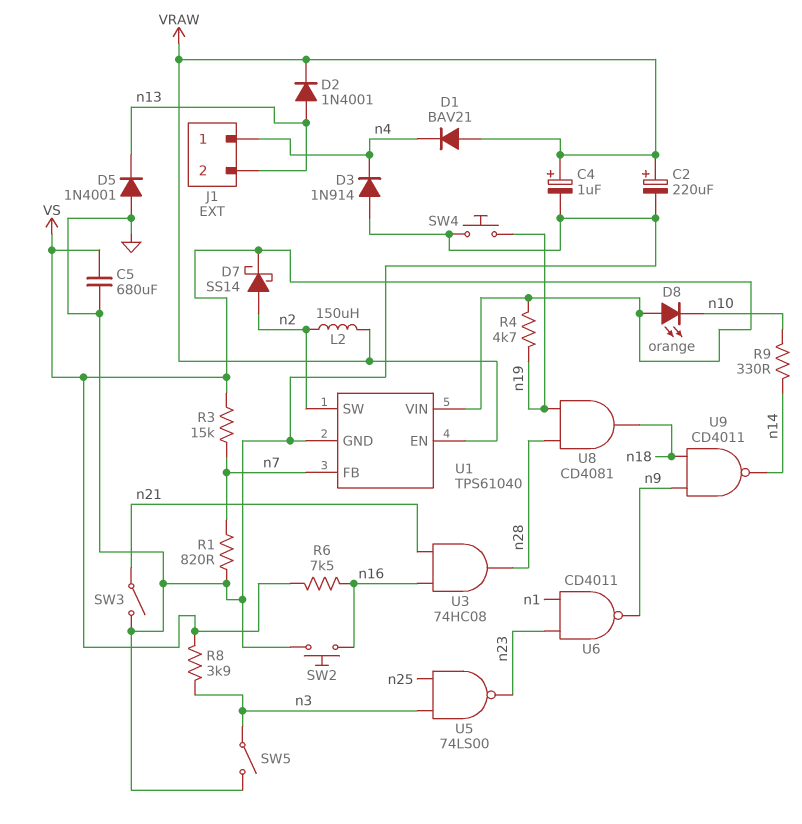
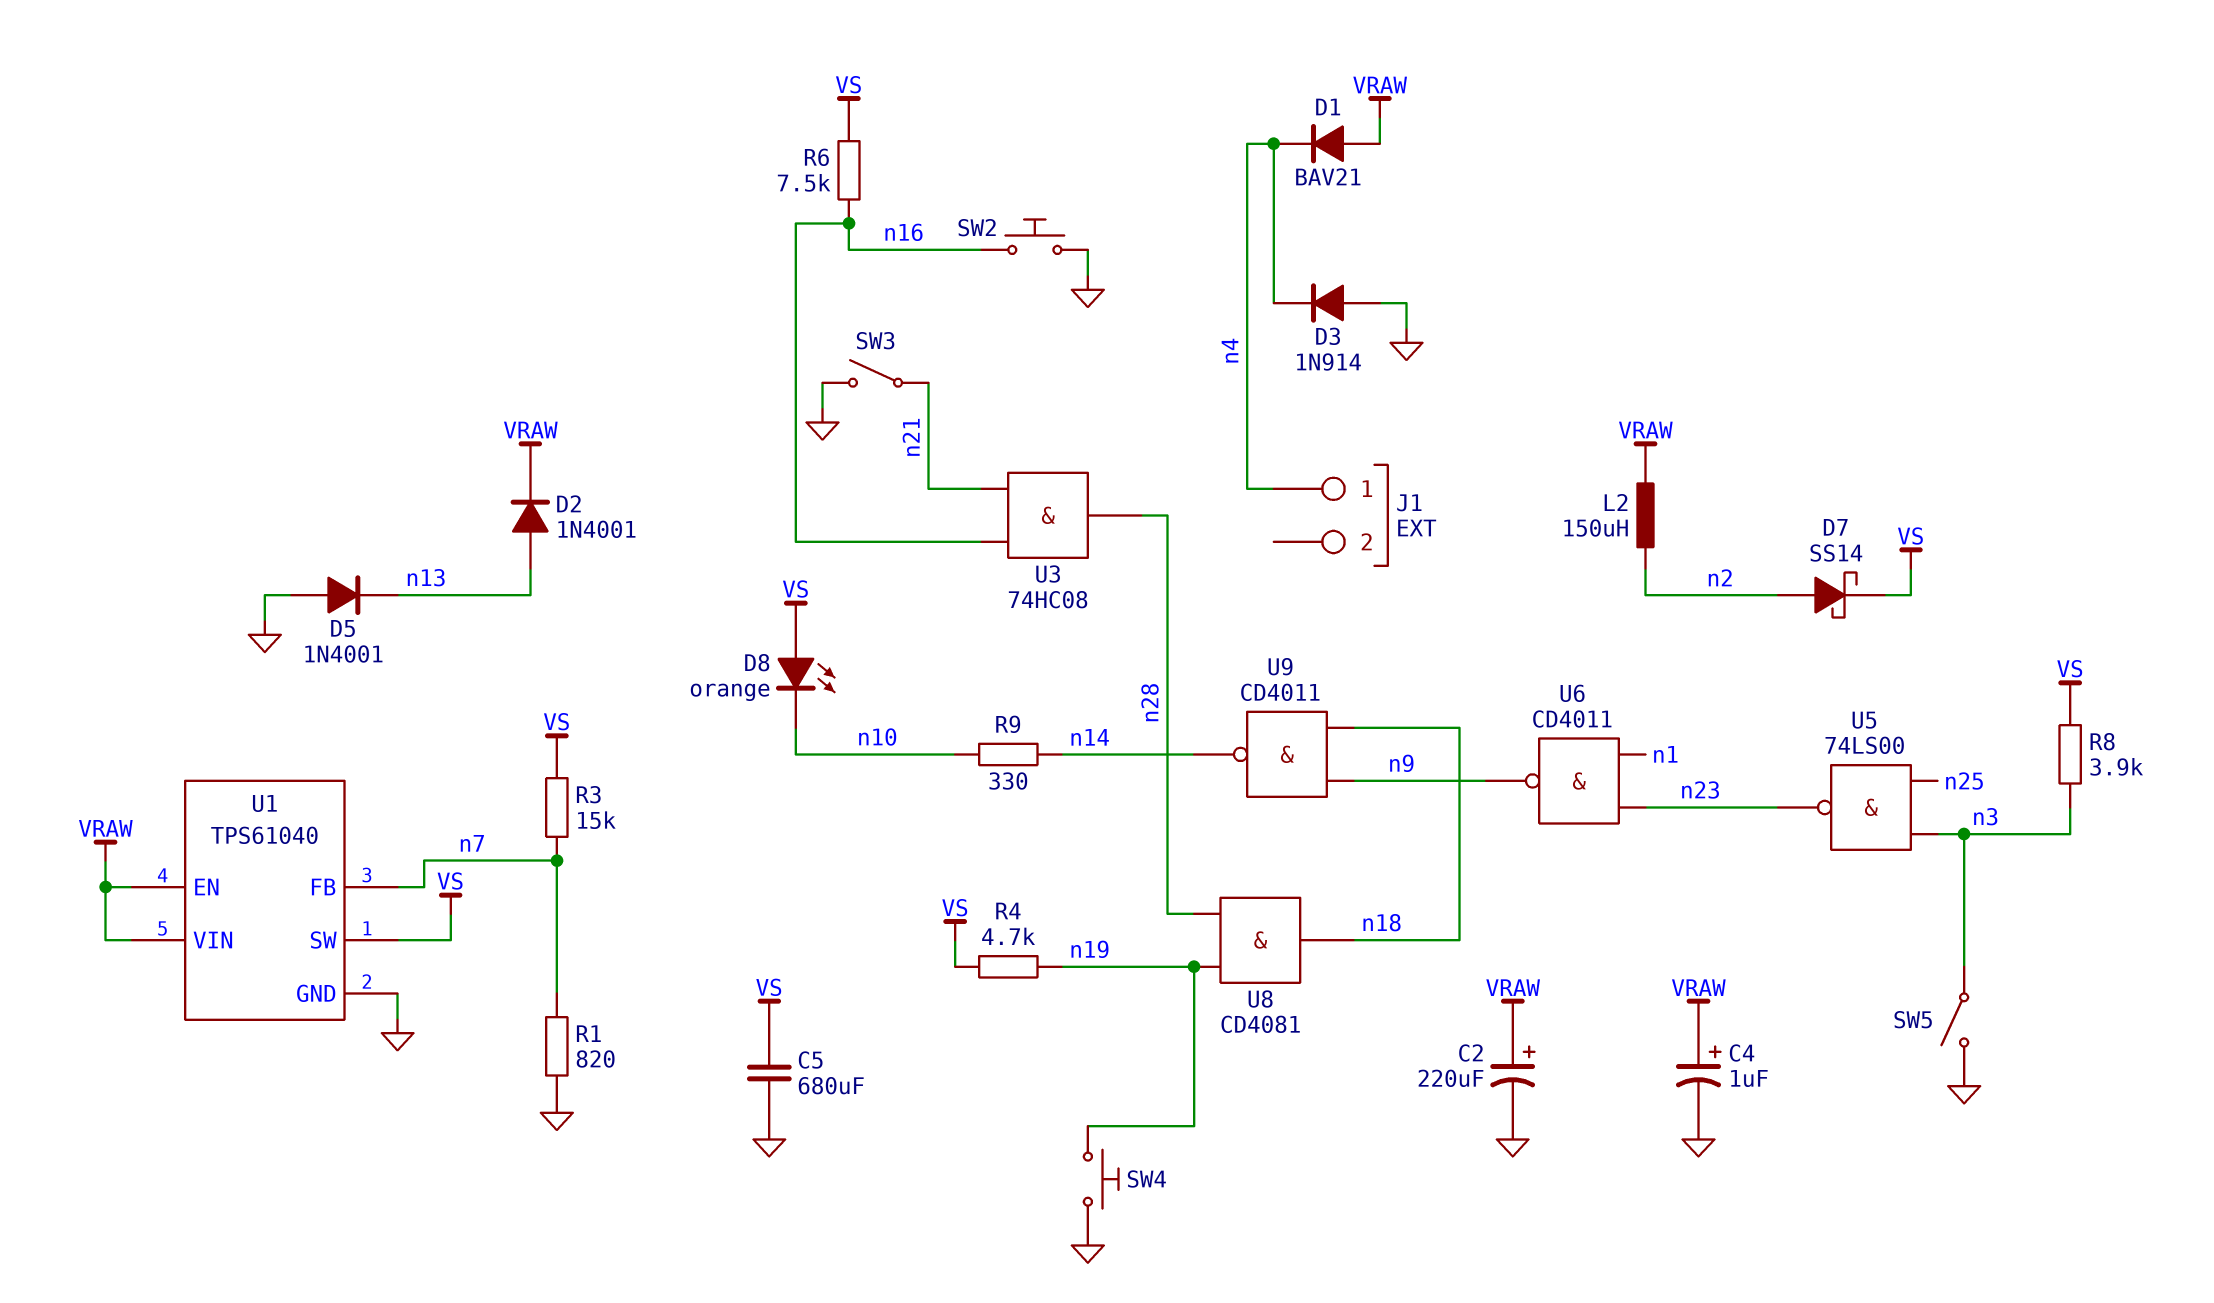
J1 pin 2: n13 -> none
U1 pin SW: n2 -> VS
U1 pin VIN: VS -> VRAW

